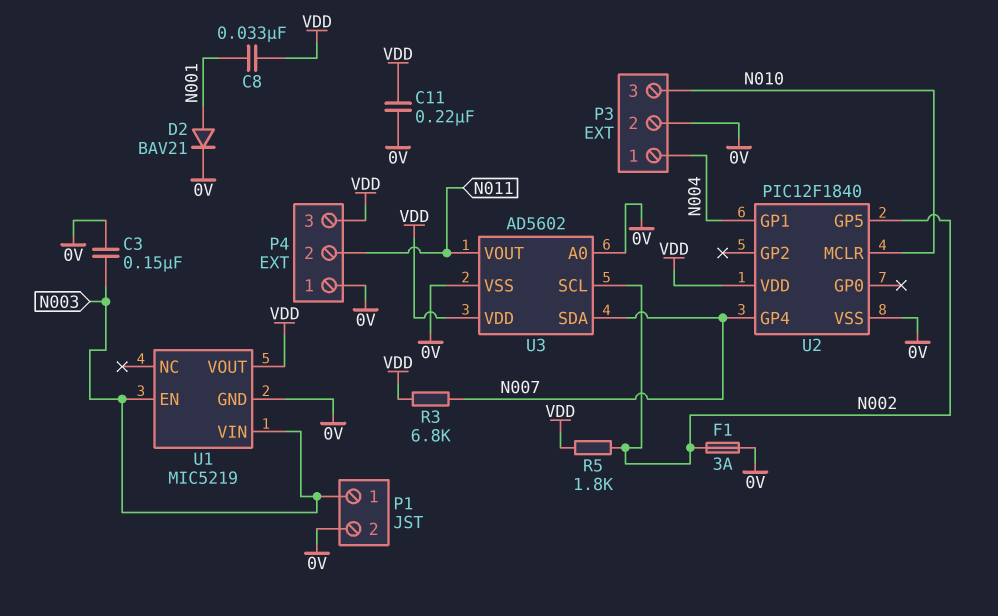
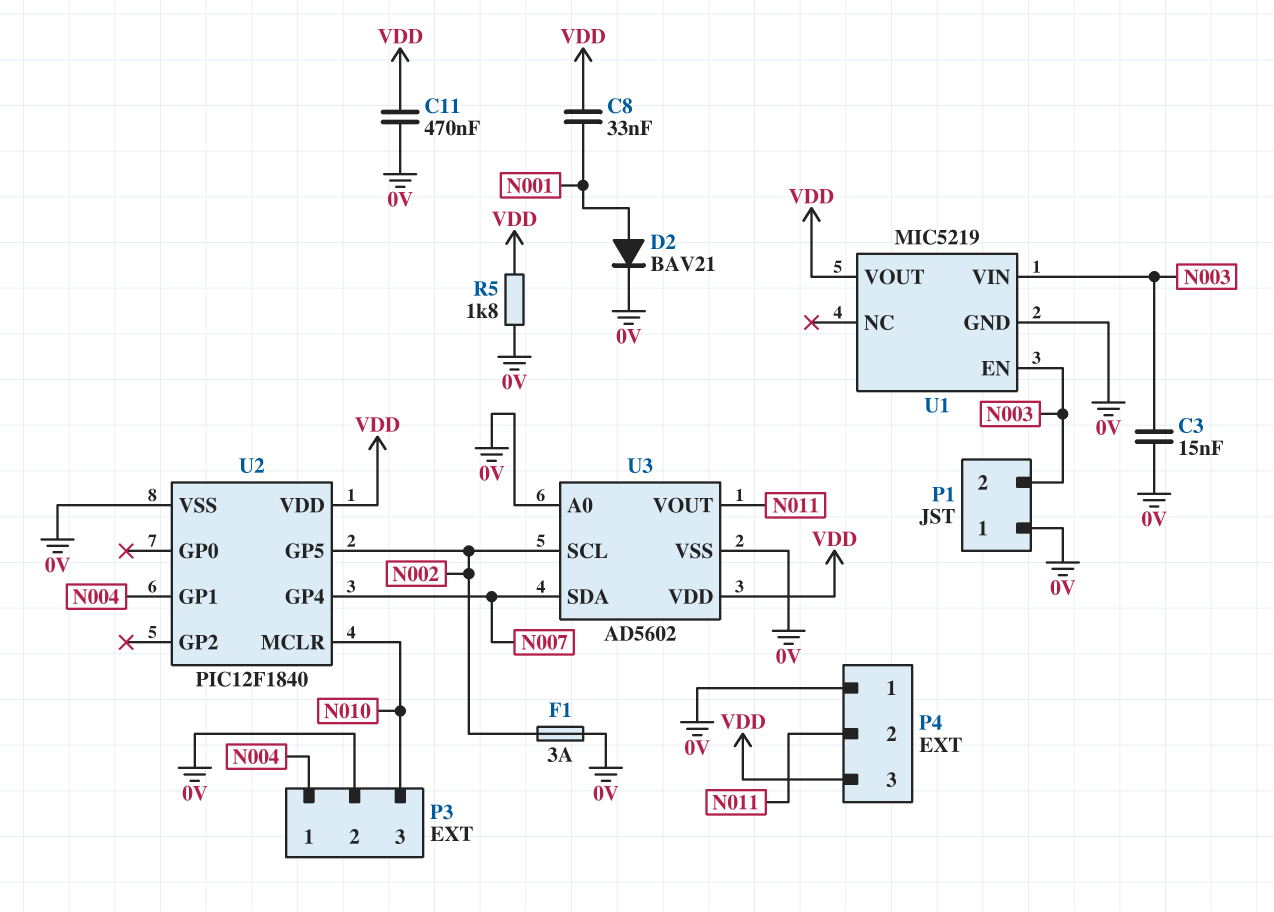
C3: 150nF (0V, N003) -> 15nF (0V, N003)
C11: 220nF (0V, VDD) -> 470nF (0V, VDD)
P1 pin 1: N003 -> 0V
P1 pin 2: 0V -> N003
R3: 6.8k (N007, VDD) -> none
R5: 1.8k (N002, VDD) -> 1.8k (0V, VDD)

